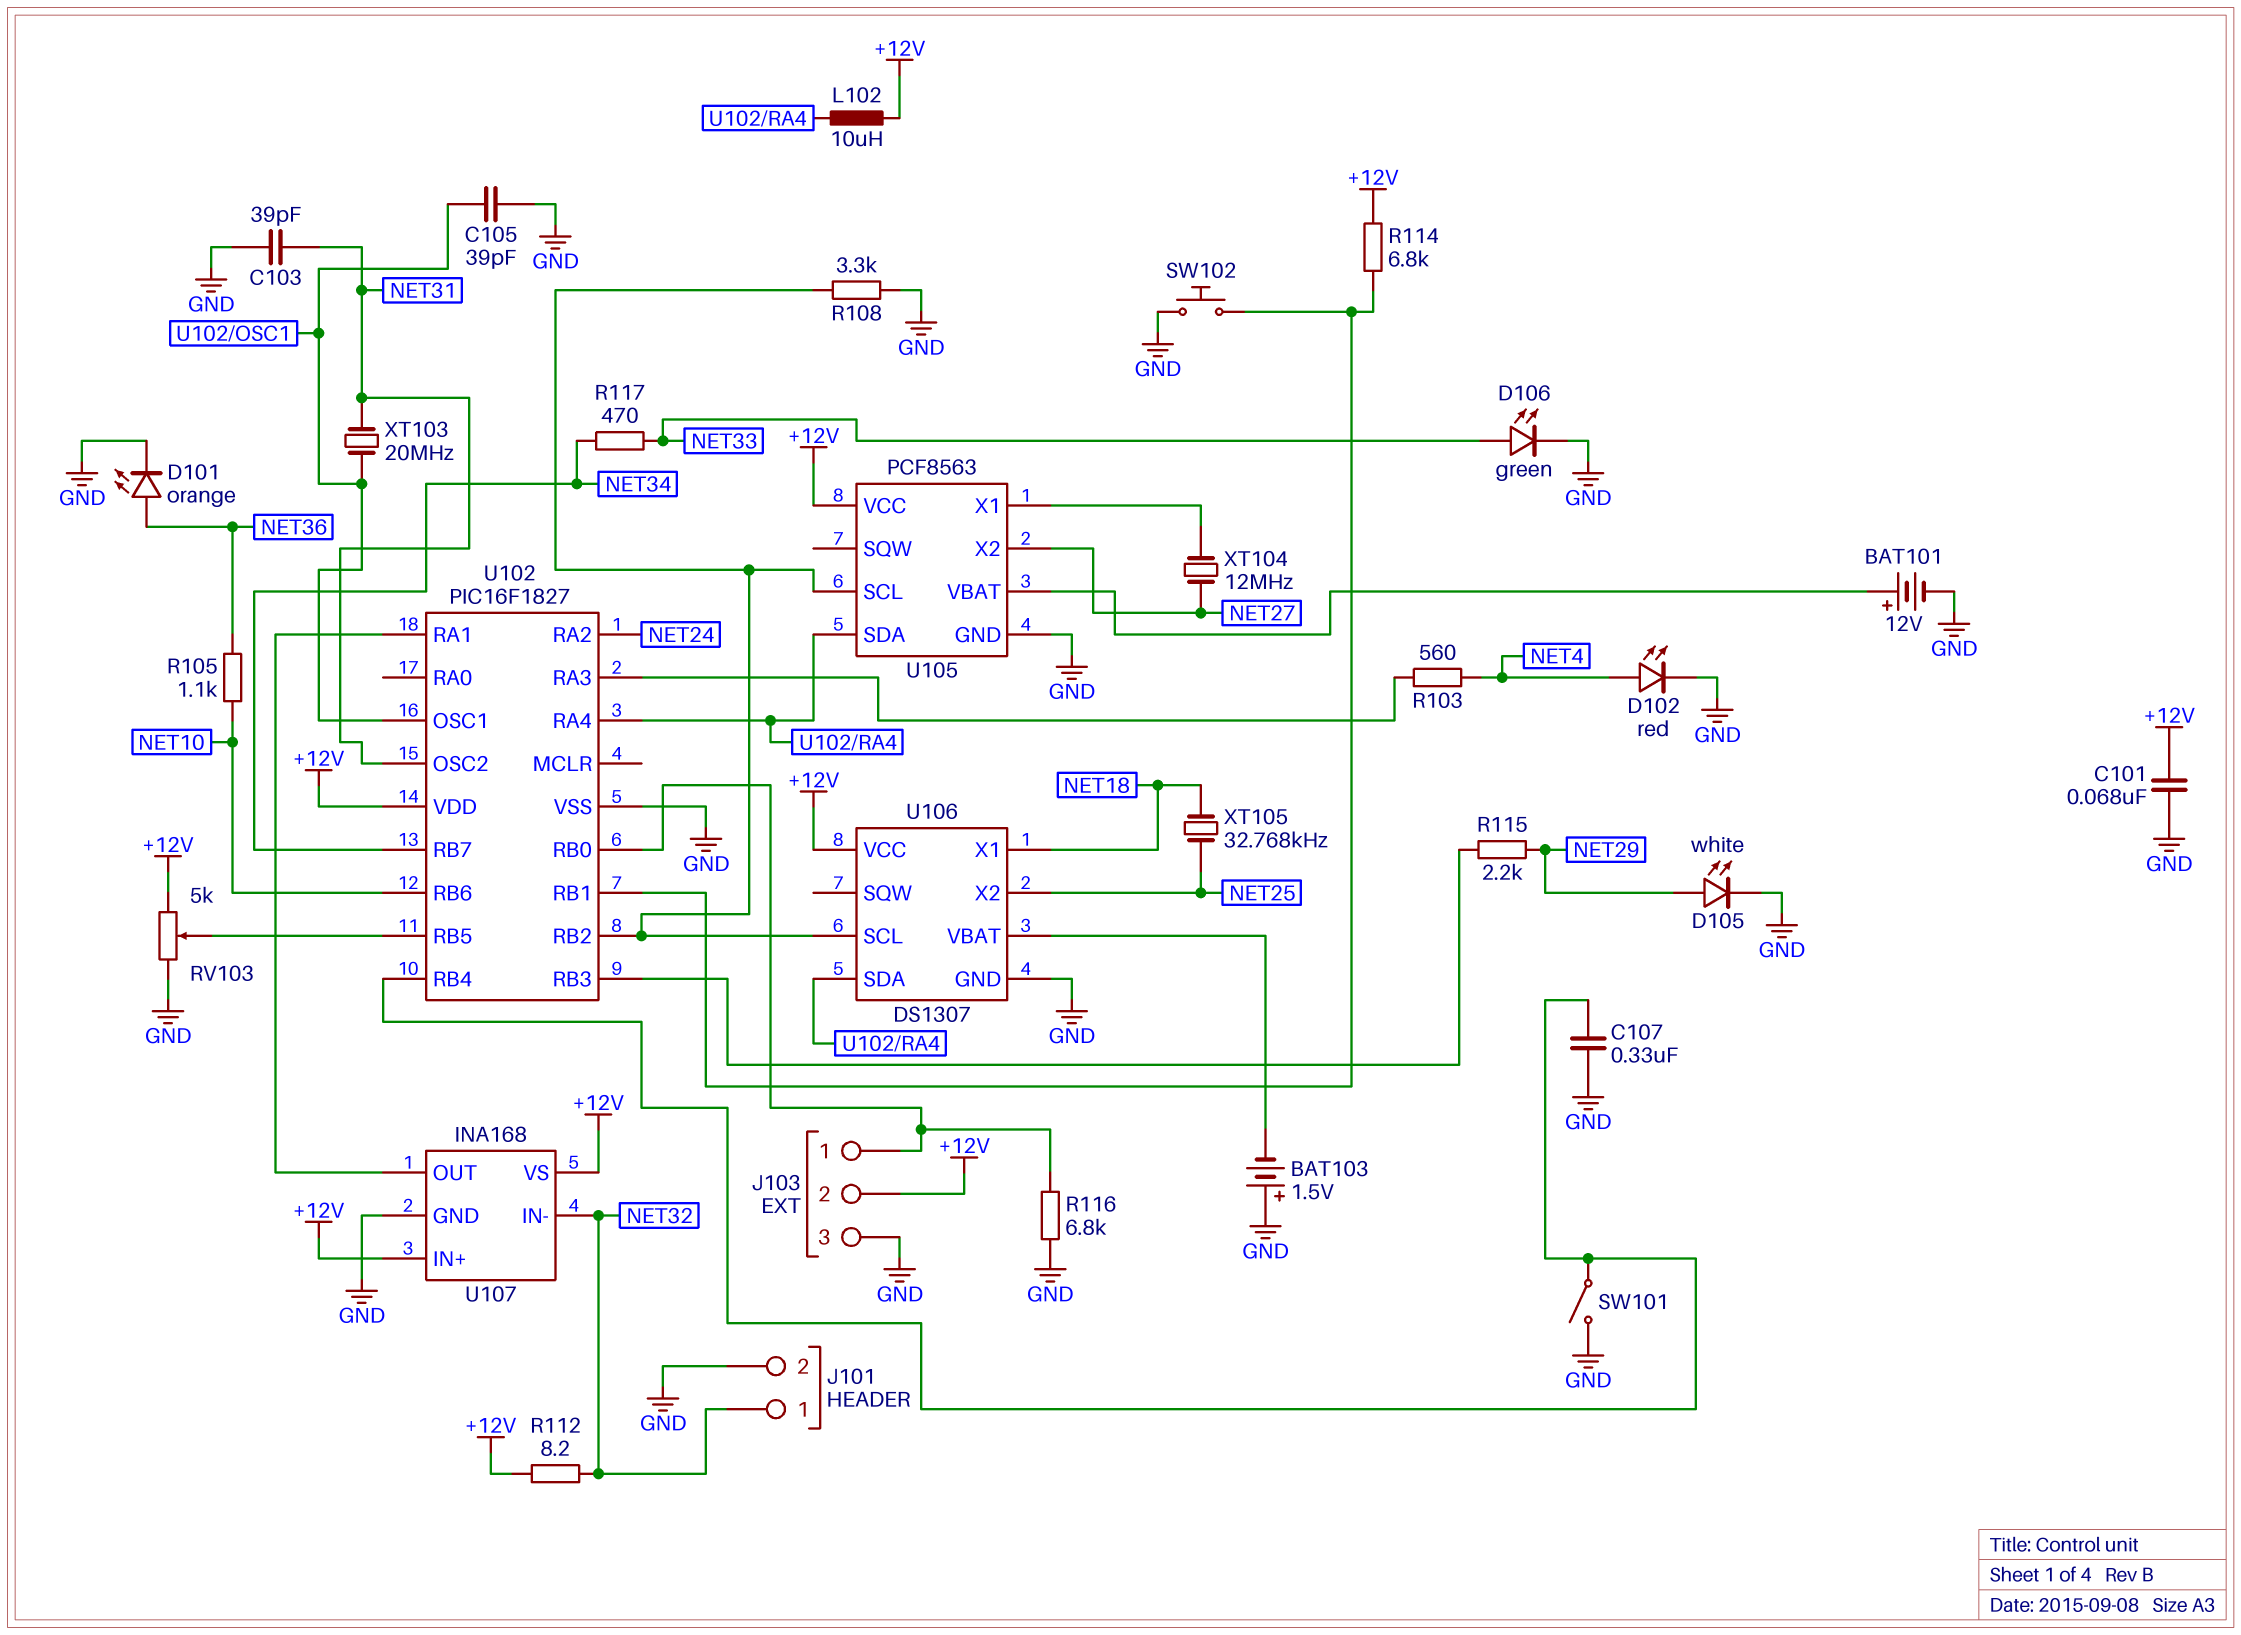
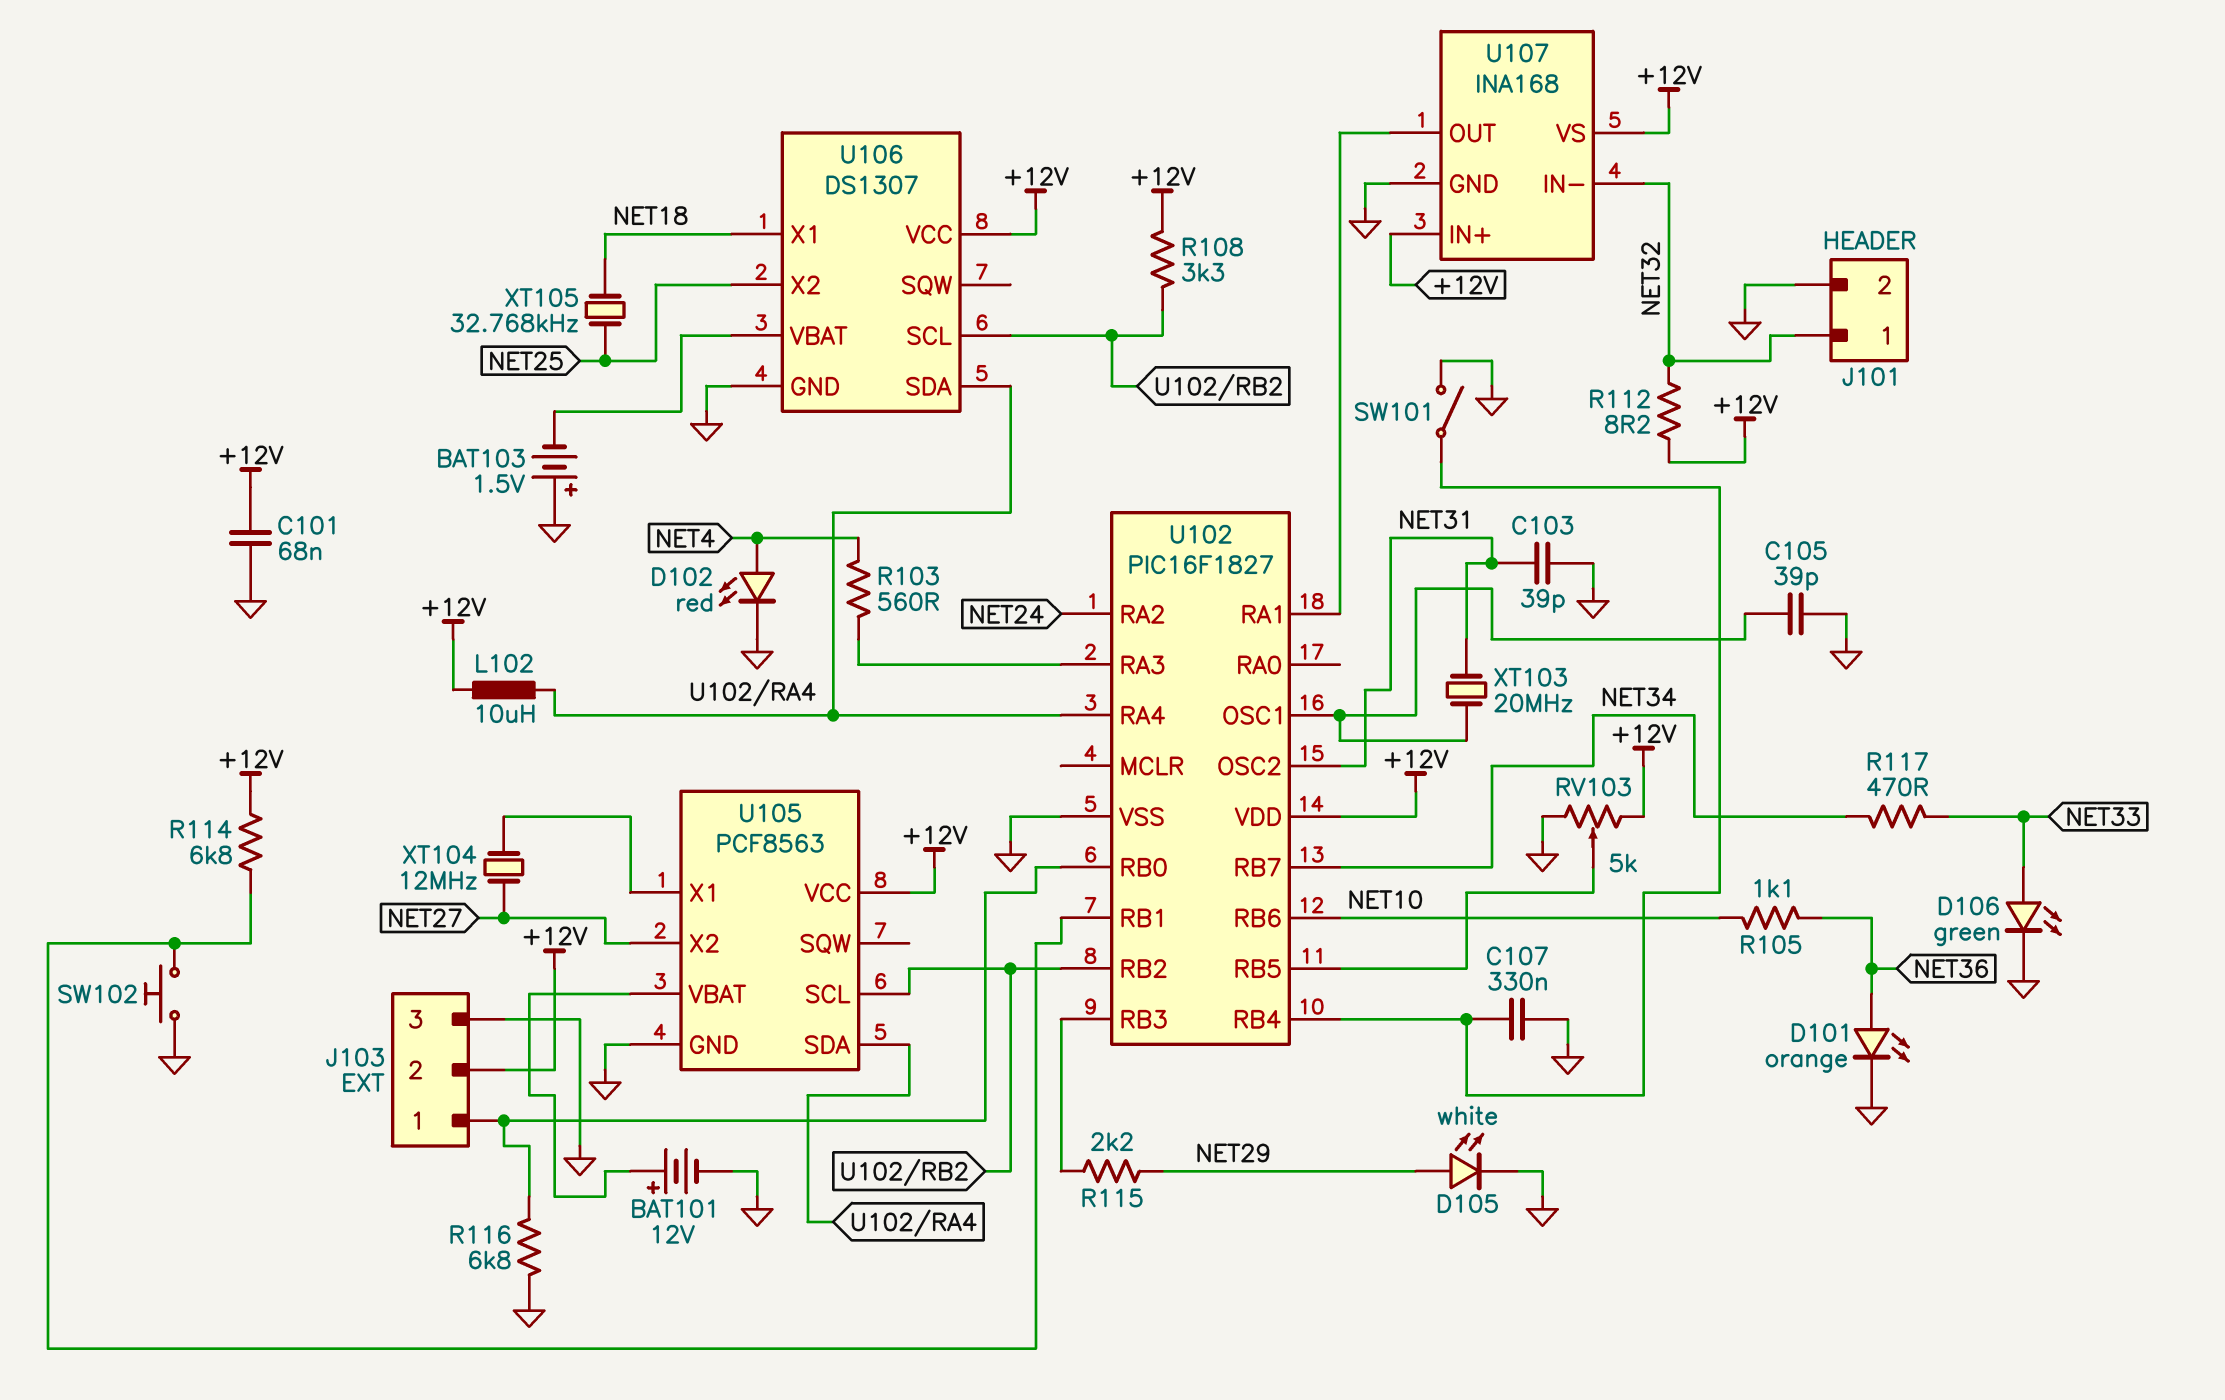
R108: 3.3k (GND, U102/RB2) -> 3.3k (+12V, U102/RB2)

